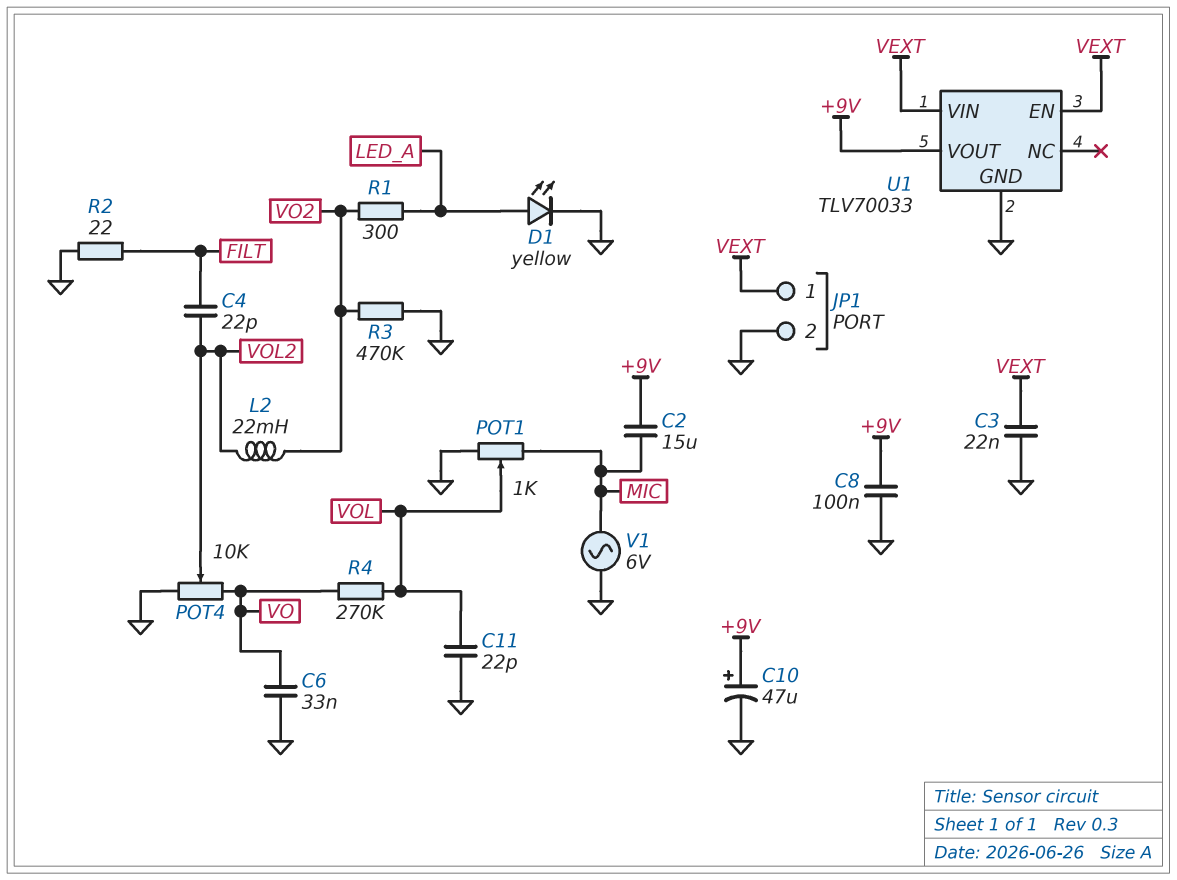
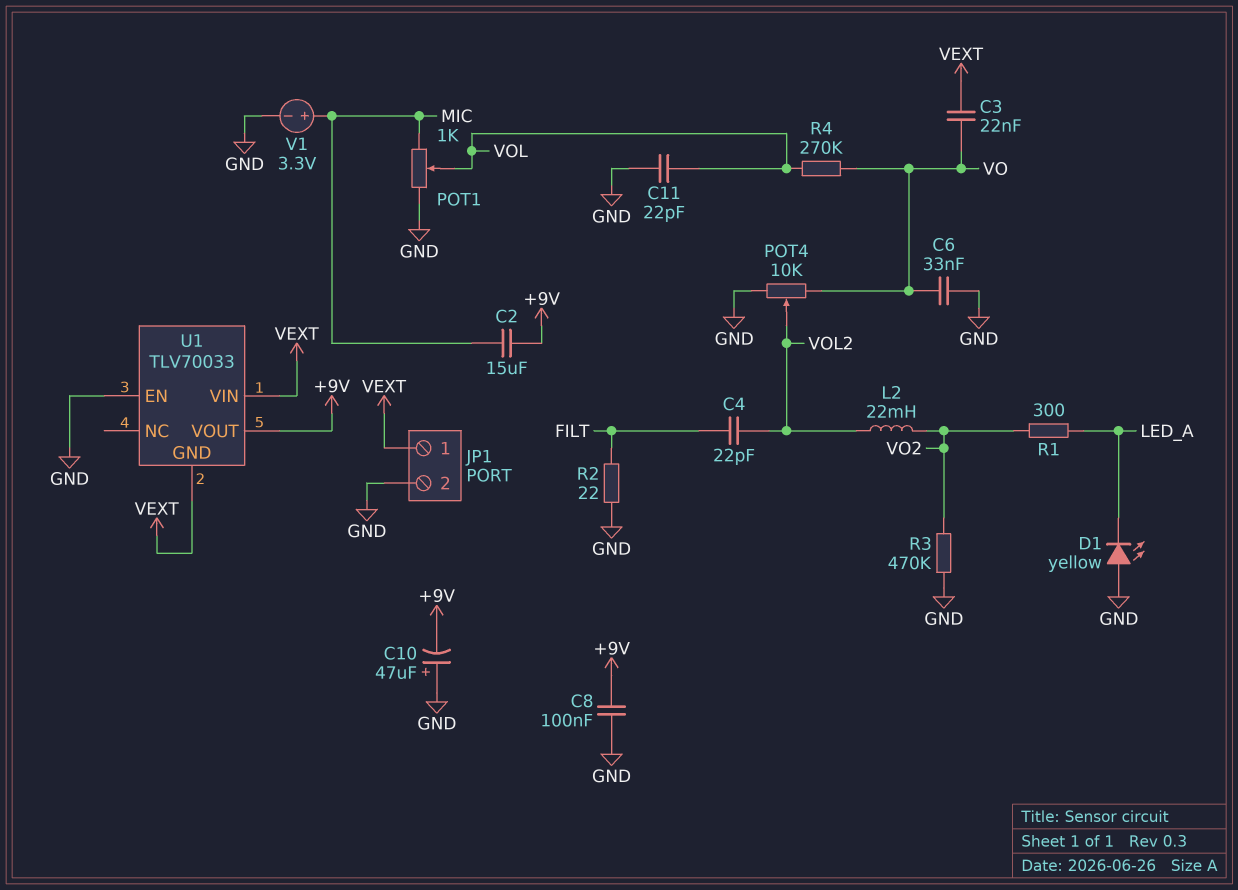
C3: 22nF (GND, VEXT) -> 22nF (VEXT, VO)
C10: 47uF (plus +9V, minus GND) -> 47uF (plus GND, minus +9V)
D1: LED yellow (A LED_A, K GND) -> LED yellow (A GND, K LED_A)
U1 pin EN: VEXT -> GND
U1 pin GND: GND -> VEXT
V1: AC 6V (GND, MIC) -> 3.3V (plus MIC, minus GND)

